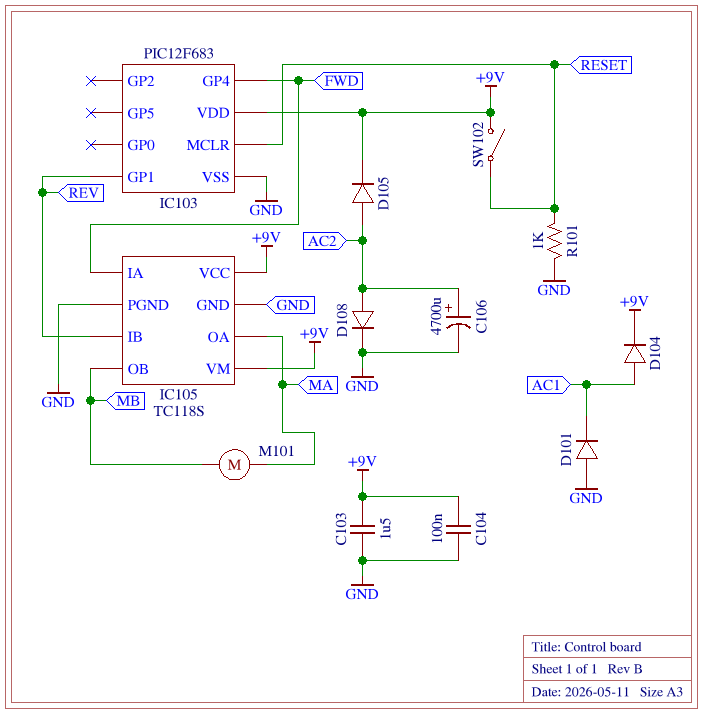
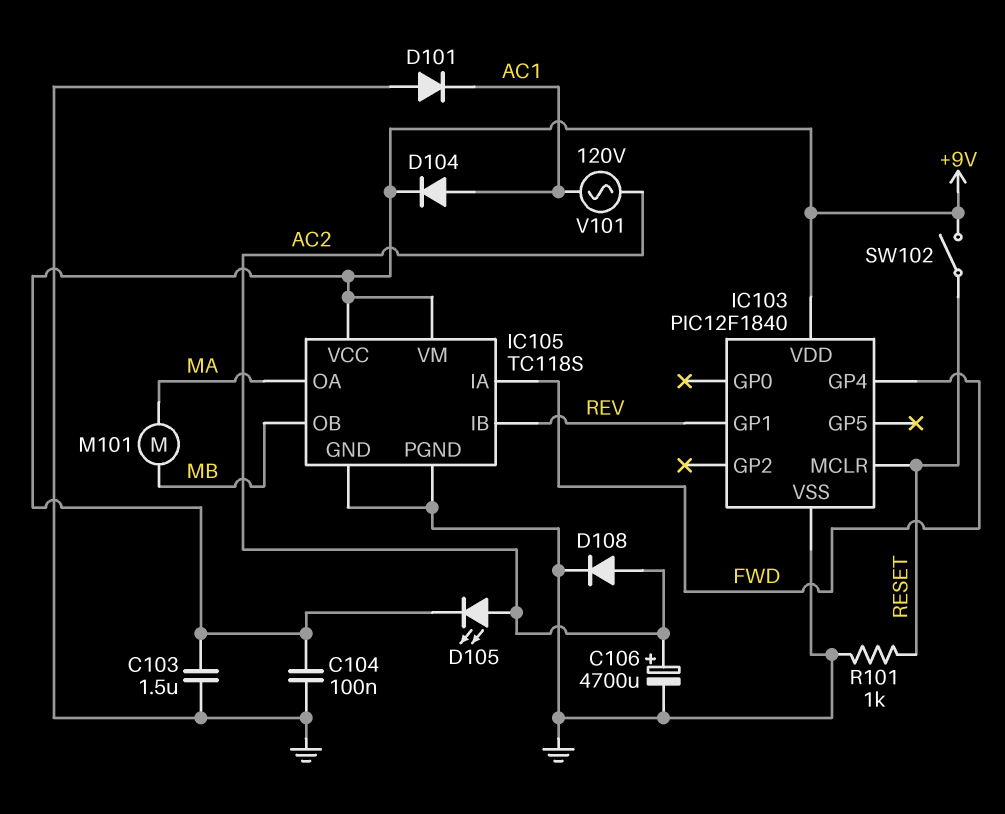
D105: diode (A AC2, K +9V) -> LED (A AC2, K +9V)
IC103: PIC12F683 -> PIC12F1840
V101: none -> AC 120V (AC1, AC2)

